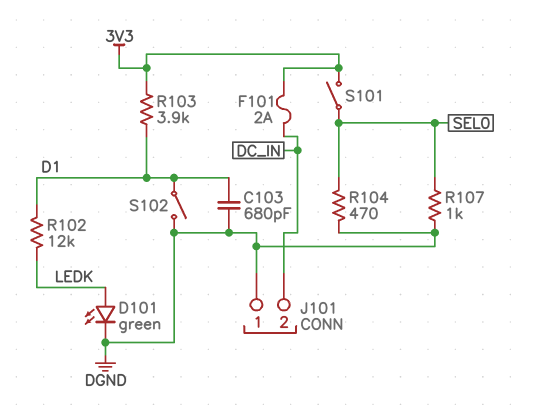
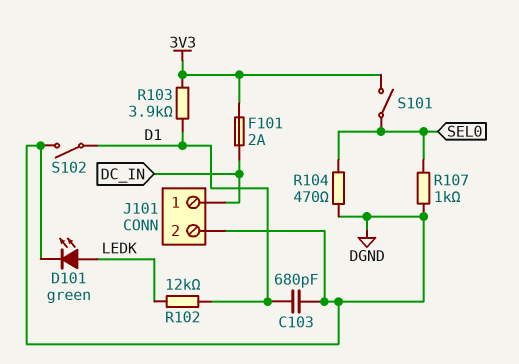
J101 pin 1: DGND -> DC_IN
J101 pin 2: DC_IN -> DGND

